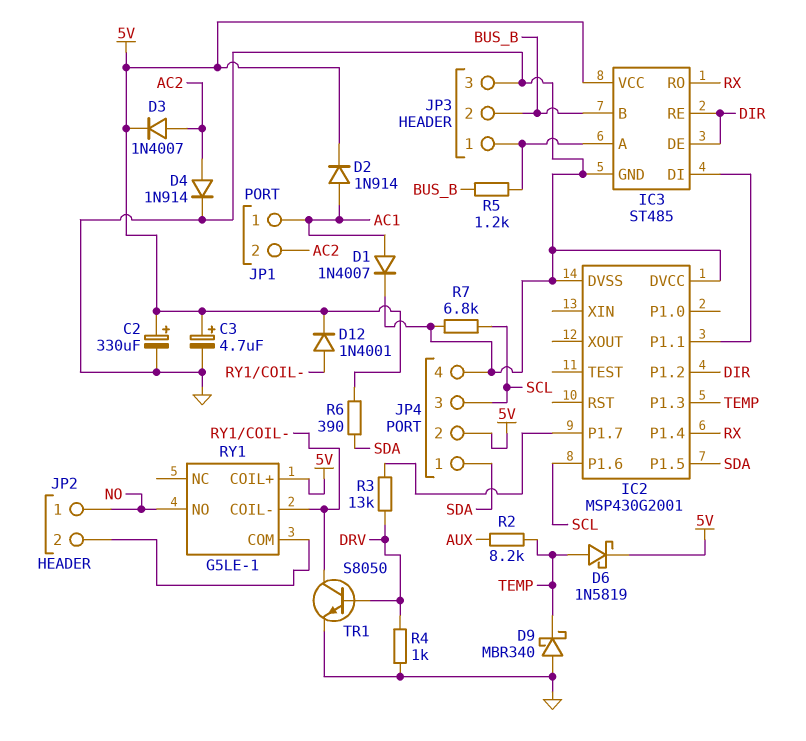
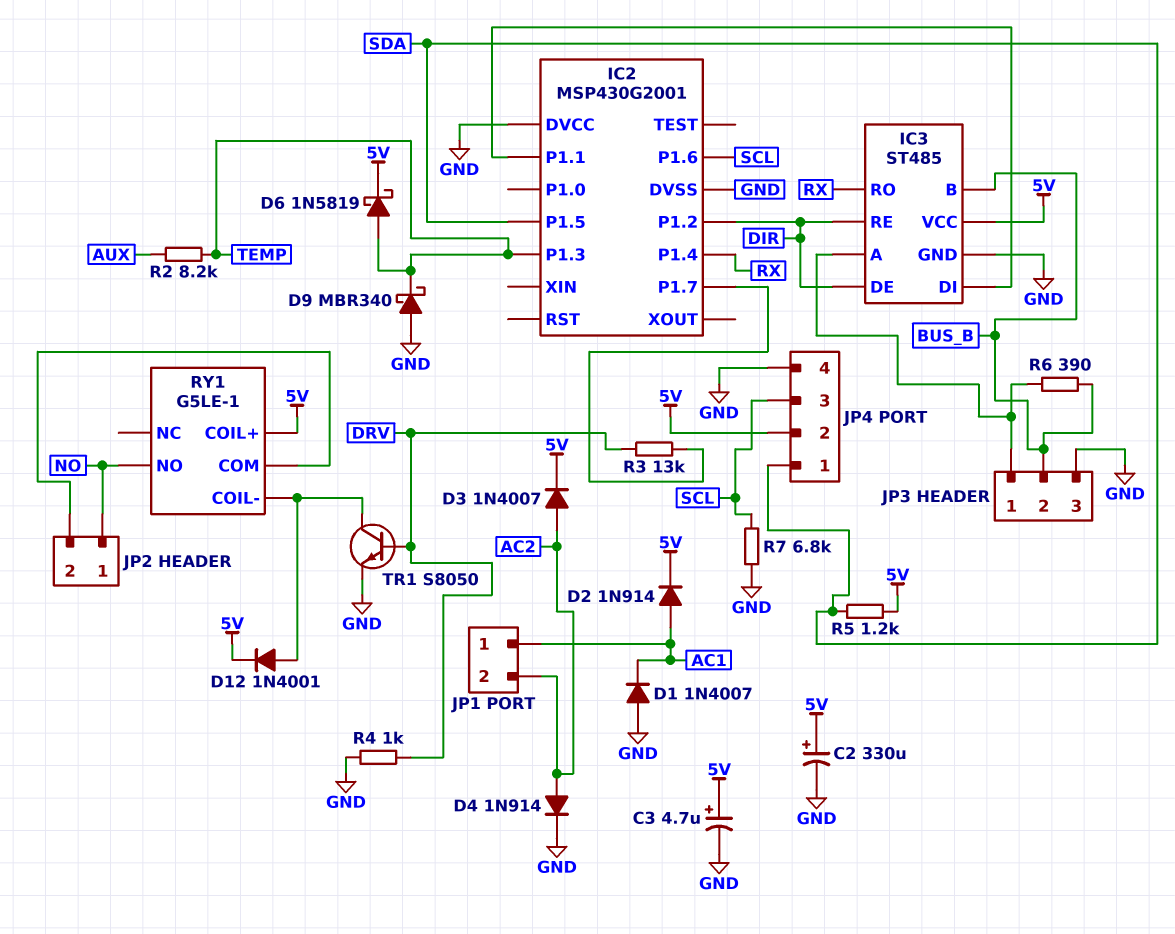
D1: diode 1N4007 (A AC1, K GND) -> diode 1N4007 (A GND, K AC1)
R5: 1.2k (BUS_B, IC3/A) -> 1.2k (5V, SDA)
R6: 390 (5V, SDA) -> 390 (BUS_B, IC3/A)

